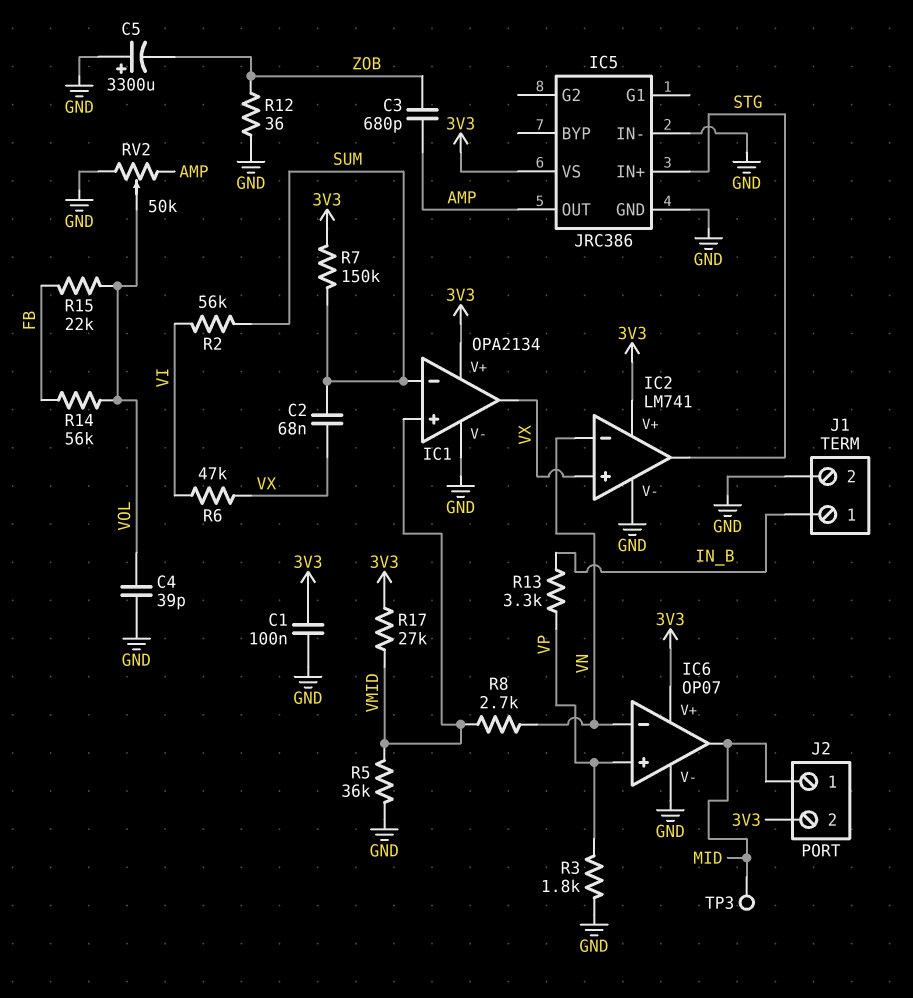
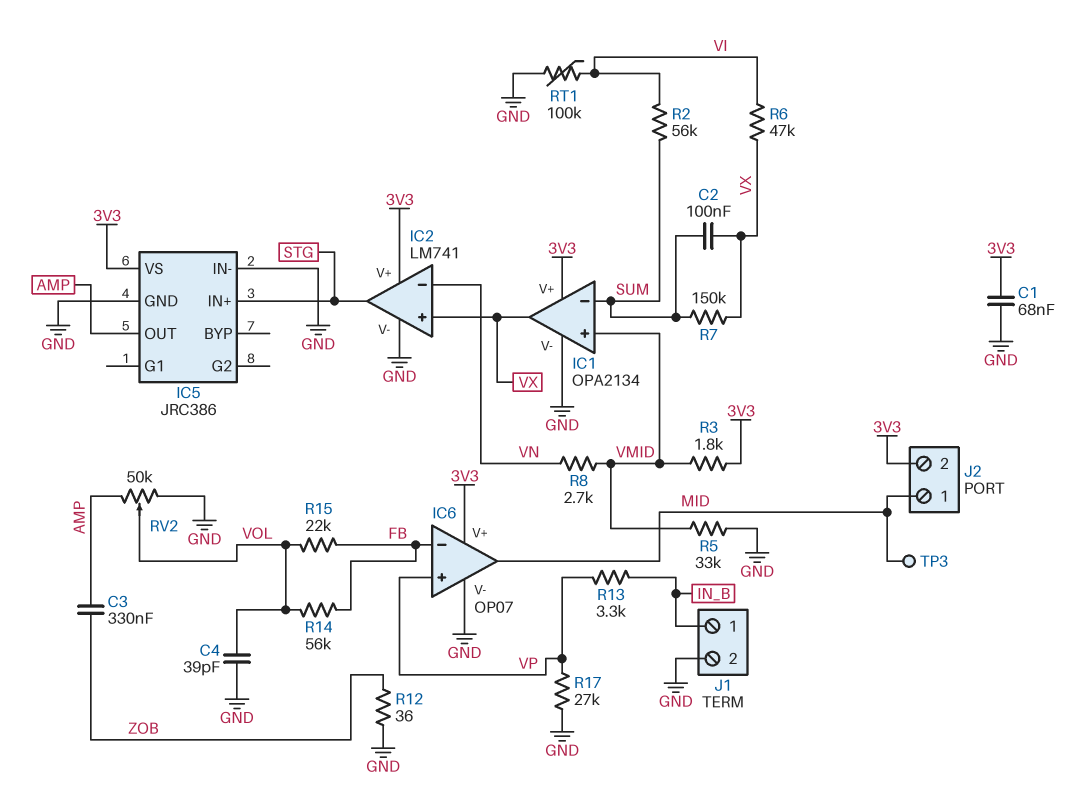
C1: 100nF (3V3, GND) -> 68nF (3V3, GND)
C2: 68nF (SUM, VX) -> 100nF (SUM, VX)
C3: 680pF (AMP, ZOB) -> 330nF (AMP, ZOB)
C5: 3300uF (plus GND, minus ZOB) -> none
IC6 pin in-: VN -> FB
R3: 1.8k (GND, VP) -> 1.8k (3V3, VMID)
R5: 36k (GND, VMID) -> 33k (GND, VMID)
R7: 150k (3V3, SUM) -> 150k (SUM, VX)
R17: 27k (3V3, VMID) -> 27k (GND, VP)
RT1: none -> 100k (GND, VI)

